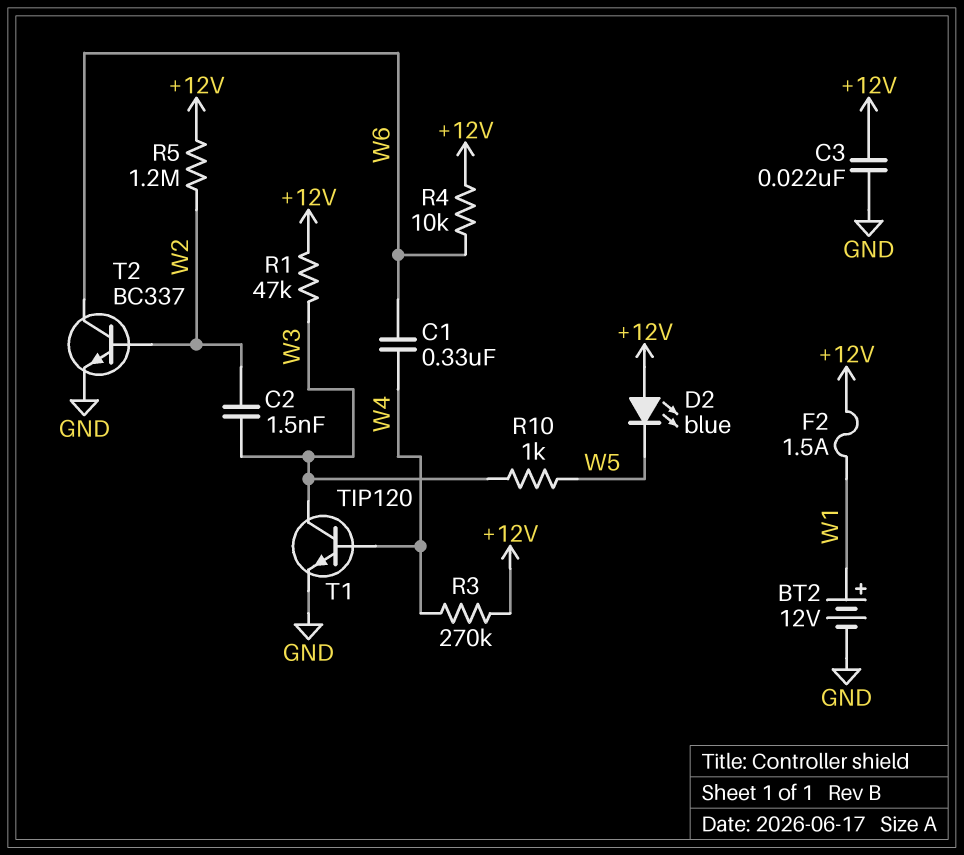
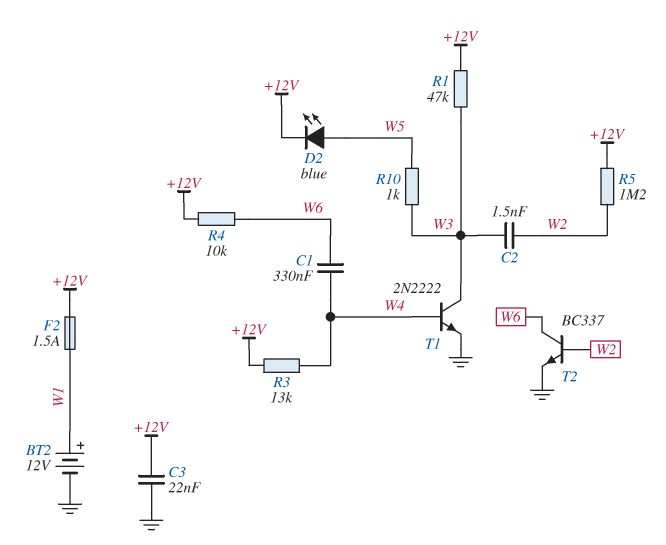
D2: LED blue (A +12V, K W5) -> LED blue (A W5, K +12V)
R3: 270k (+12V, W4) -> 13k (+12V, W4)
T1: NPN TIP120 (B W4, C W3, E GND) -> NPN 2N2222 (B W4, C W3, E GND)

